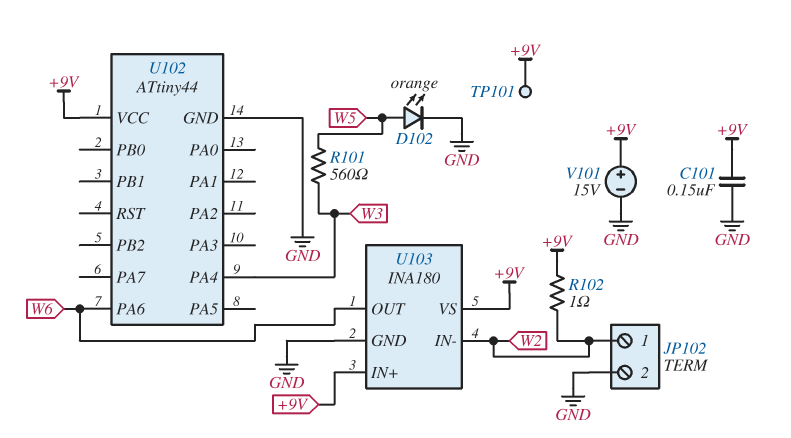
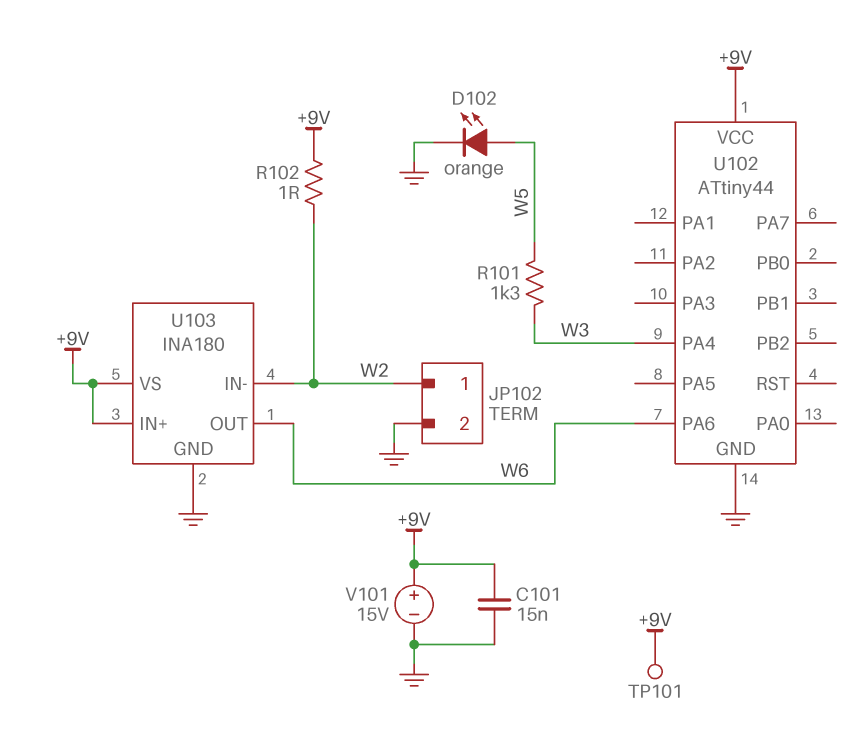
C101: 150nF (+9V, GND) -> 15nF (+9V, GND)
R101: 560 (W3, W5) -> 1.3k (W3, W5)

